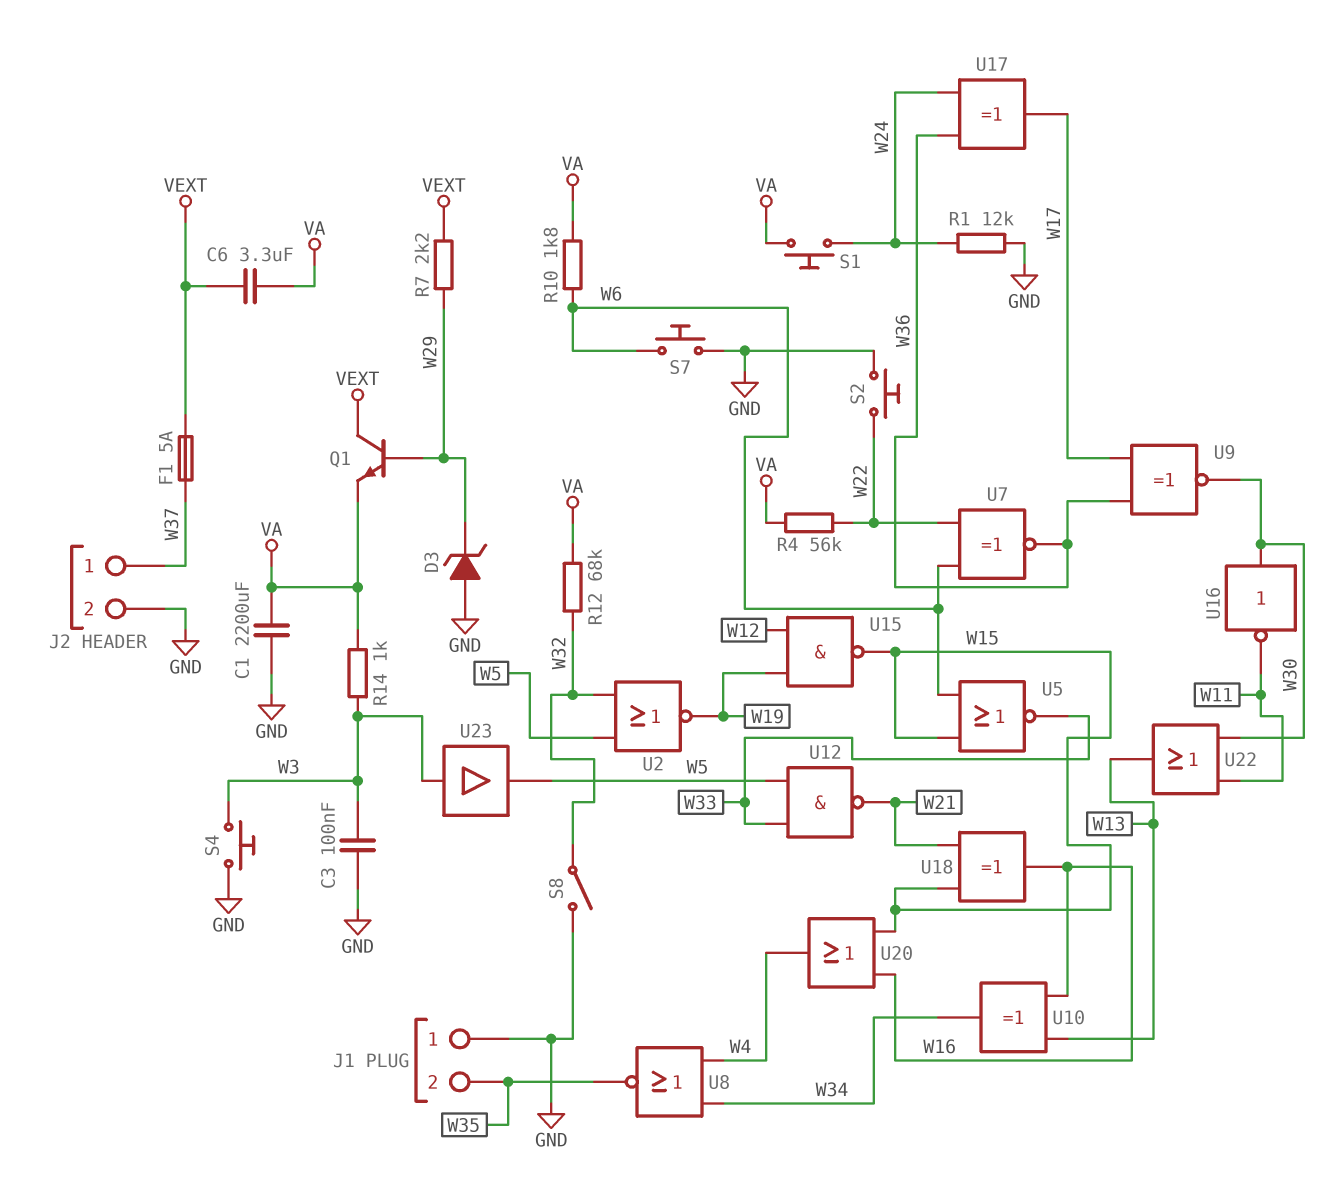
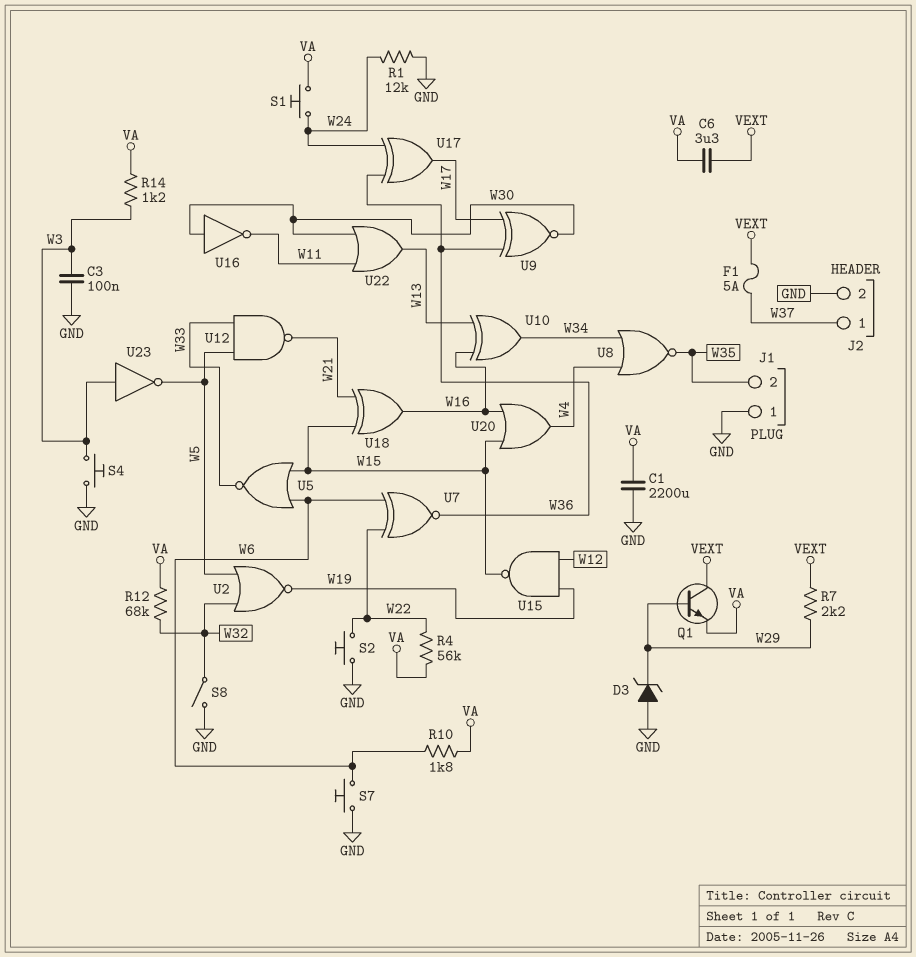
R14: 1k (VA, W3) -> 1.2k (VA, W3)
U23: buffer (in W3, out W5) -> NOT (in W3, out W5)

